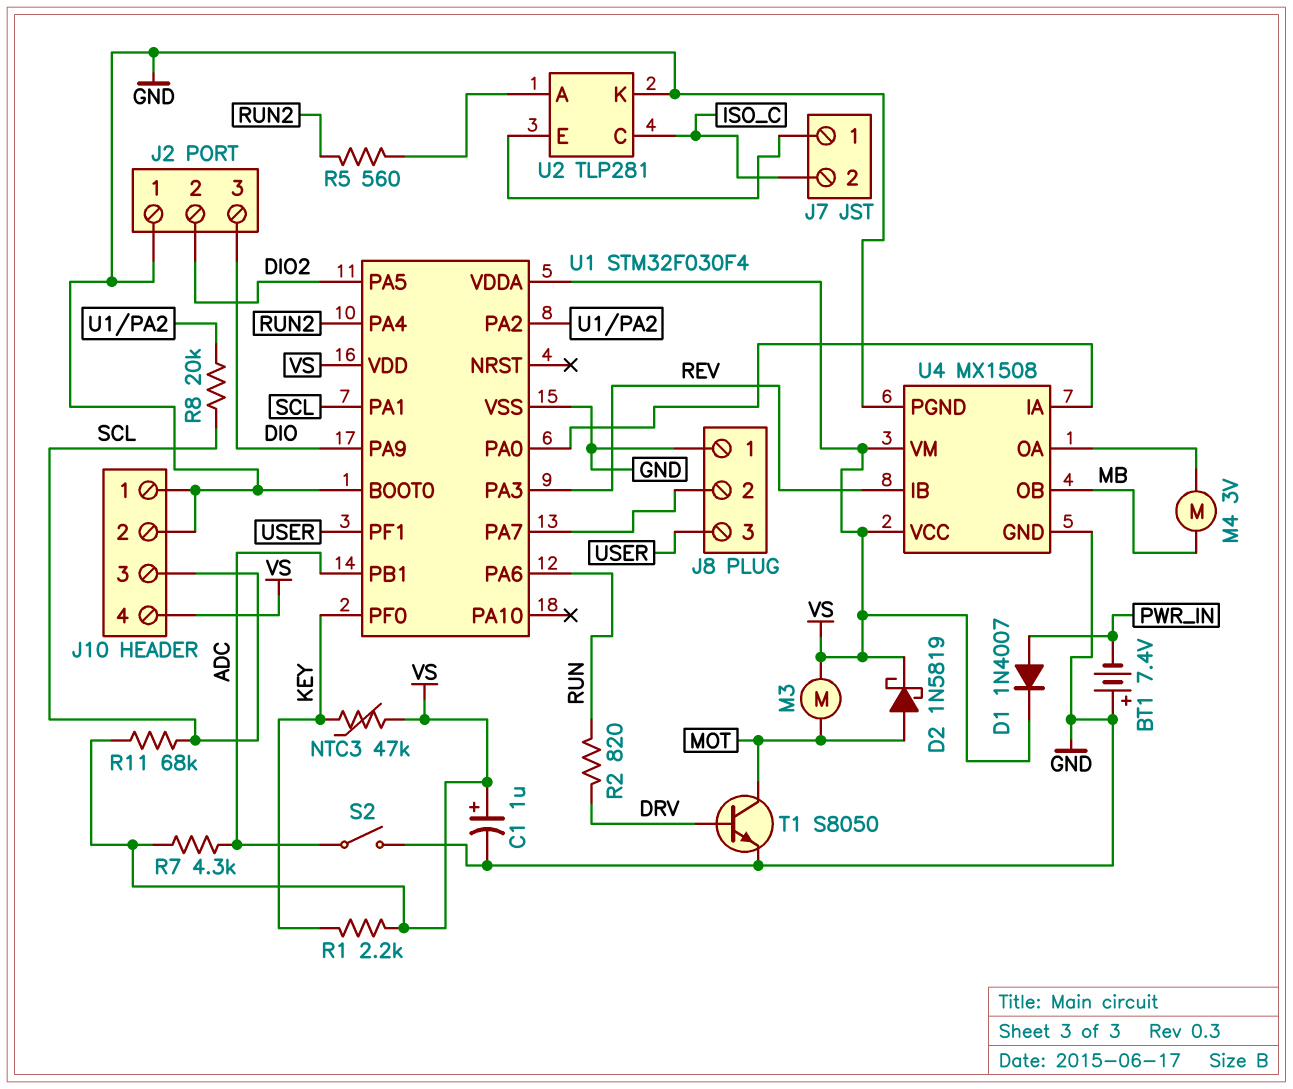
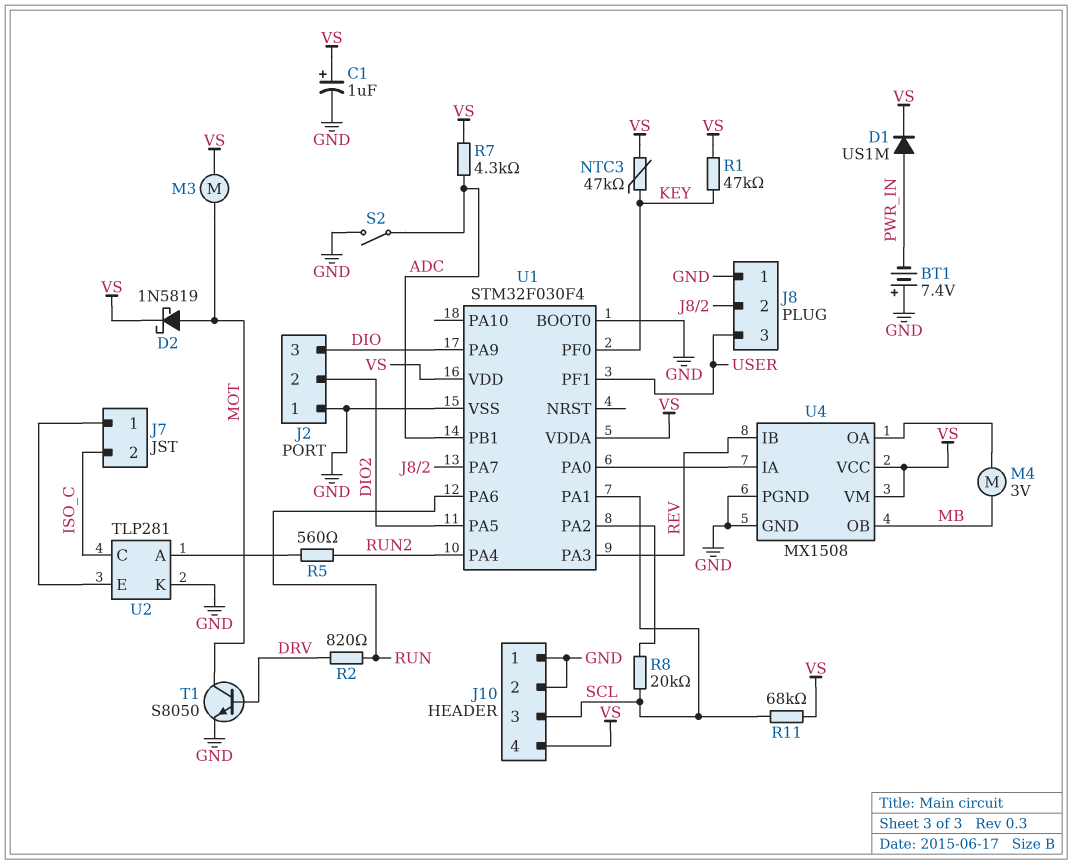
D1: diode 1N4007 (A PWR_IN, K VS) -> diode US1M (A PWR_IN, K VS)
R1: 2.2k (KEY, VS) -> 47k (KEY, VS)

